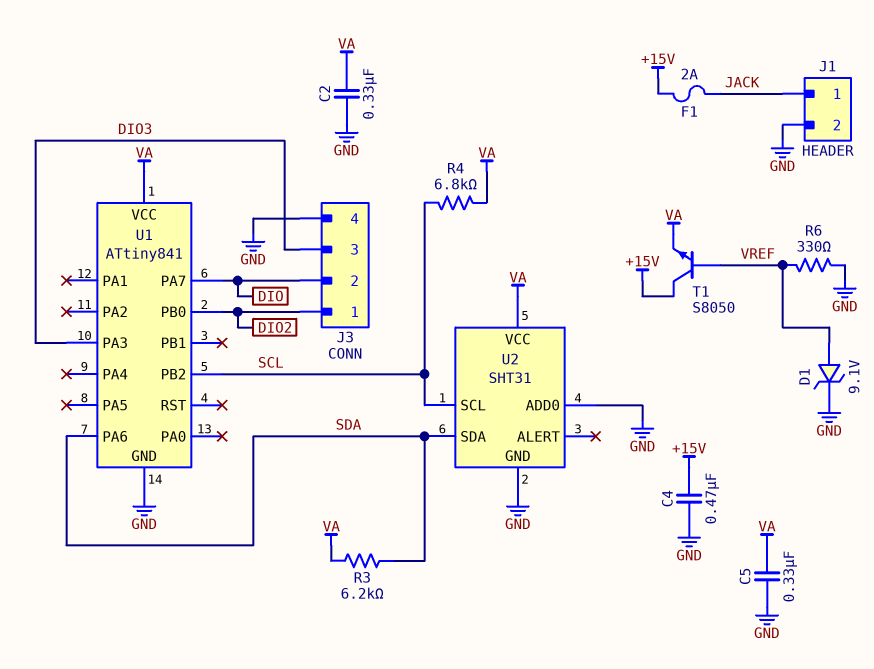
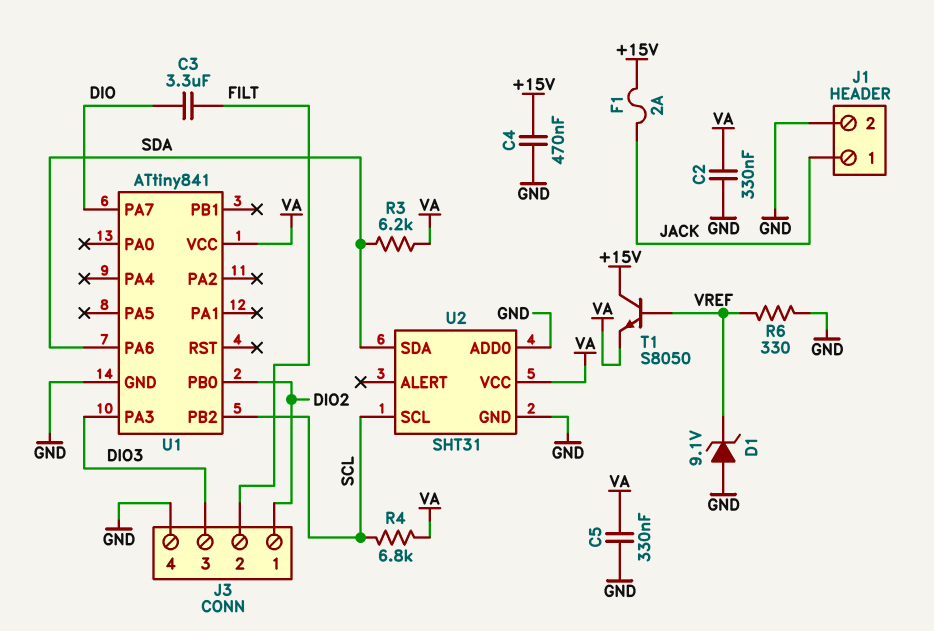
C3: none -> 3.3uF (DIO, FILT)
D1: zener 9.1V (A VREF, K GND) -> zener 9.1V (A GND, K VREF)
J3 pin 2: DIO -> FILT

